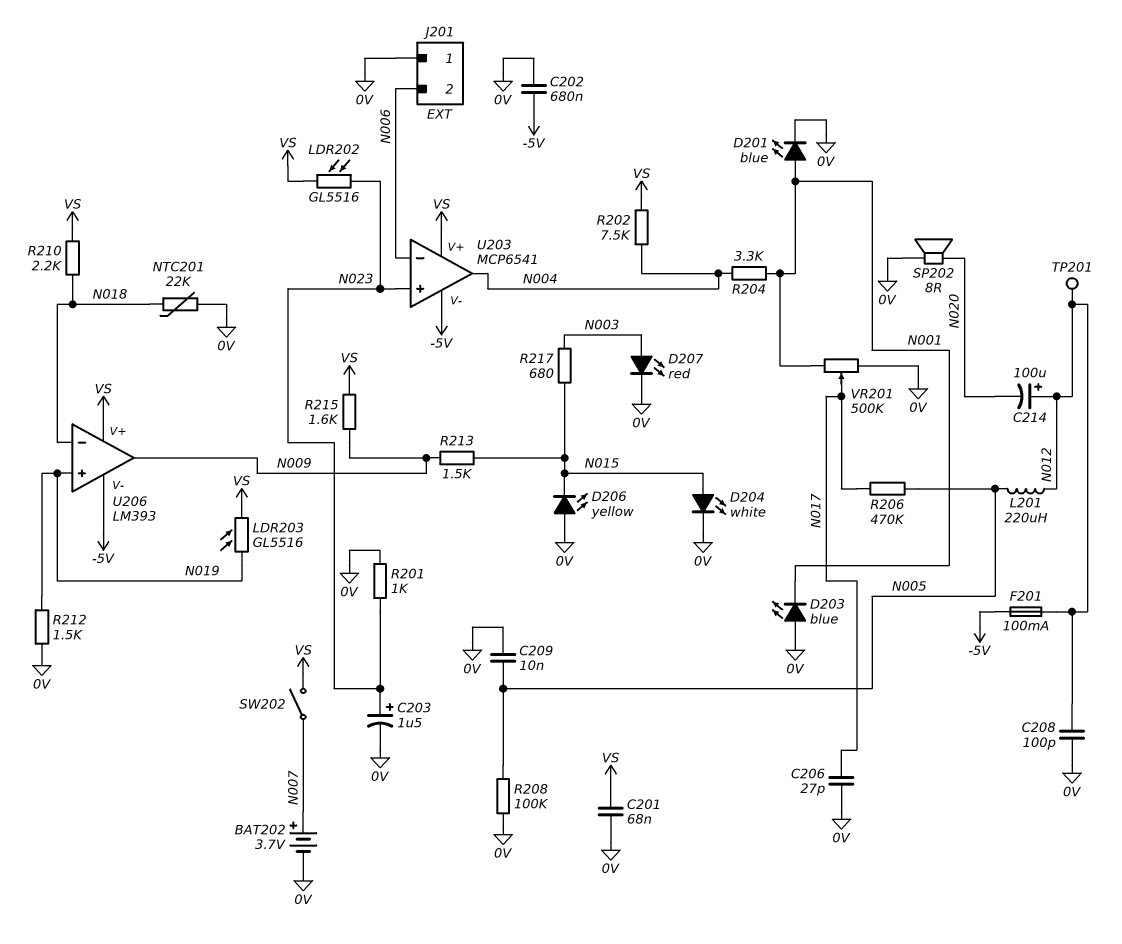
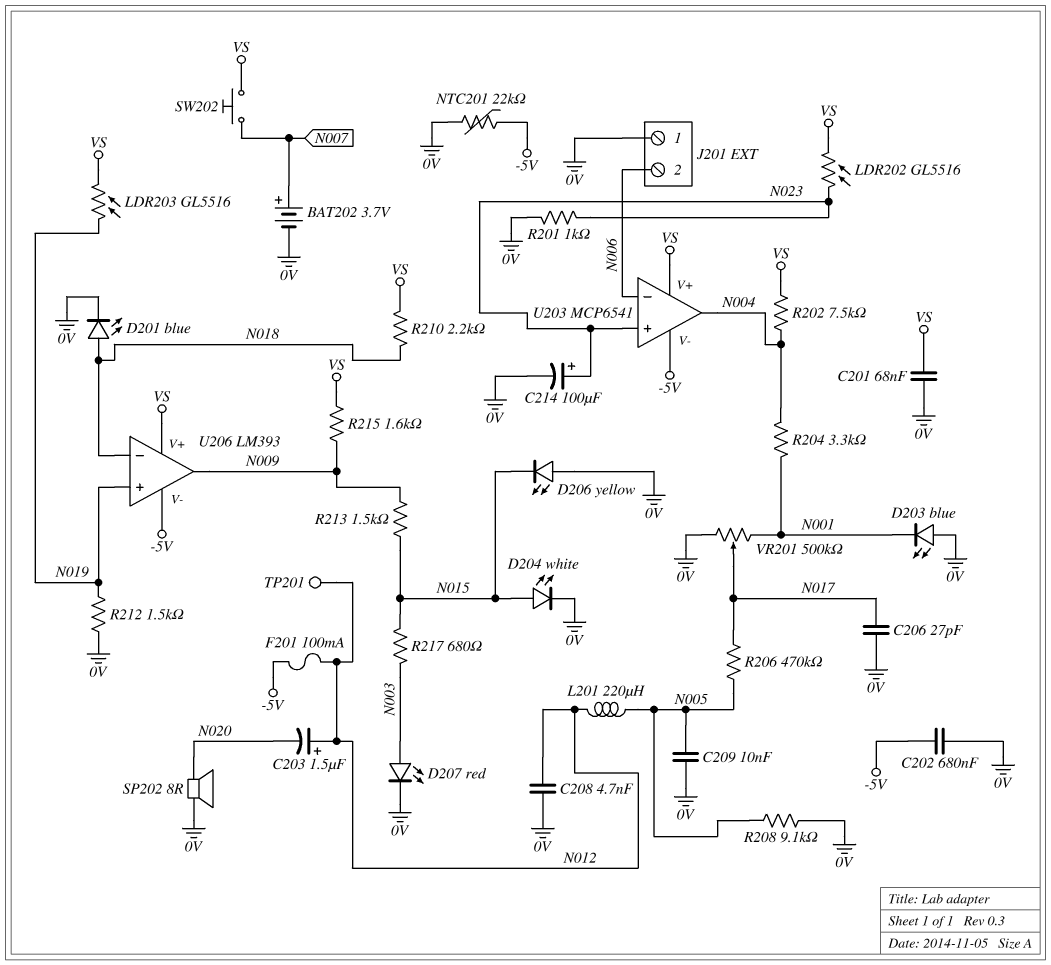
C203: 1.5uF (plus N023, minus 0V) -> 1.5uF (plus N012, minus N020)
C208: 100pF (0V, N012) -> 4.7nF (0V, N012)
C214: 100uF (plus N012, minus N020) -> 100uF (plus N023, minus 0V)
D201: LED blue (A N001, K 0V) -> LED blue (A N018, K 0V)
NTC201: 22k (0V, N018) -> 22k (-5V, 0V)
R208: 100k (0V, N005) -> 9.1k (0V, N005)
SW202: switch (N007, VS) -> button (N007, VS)

